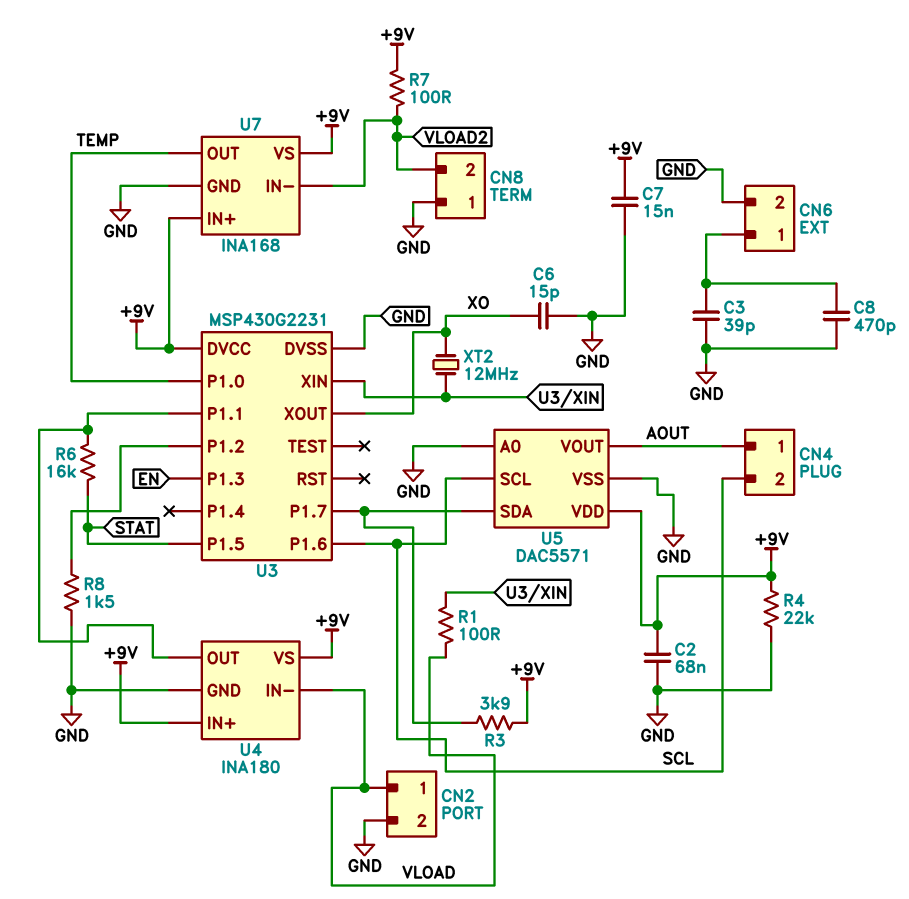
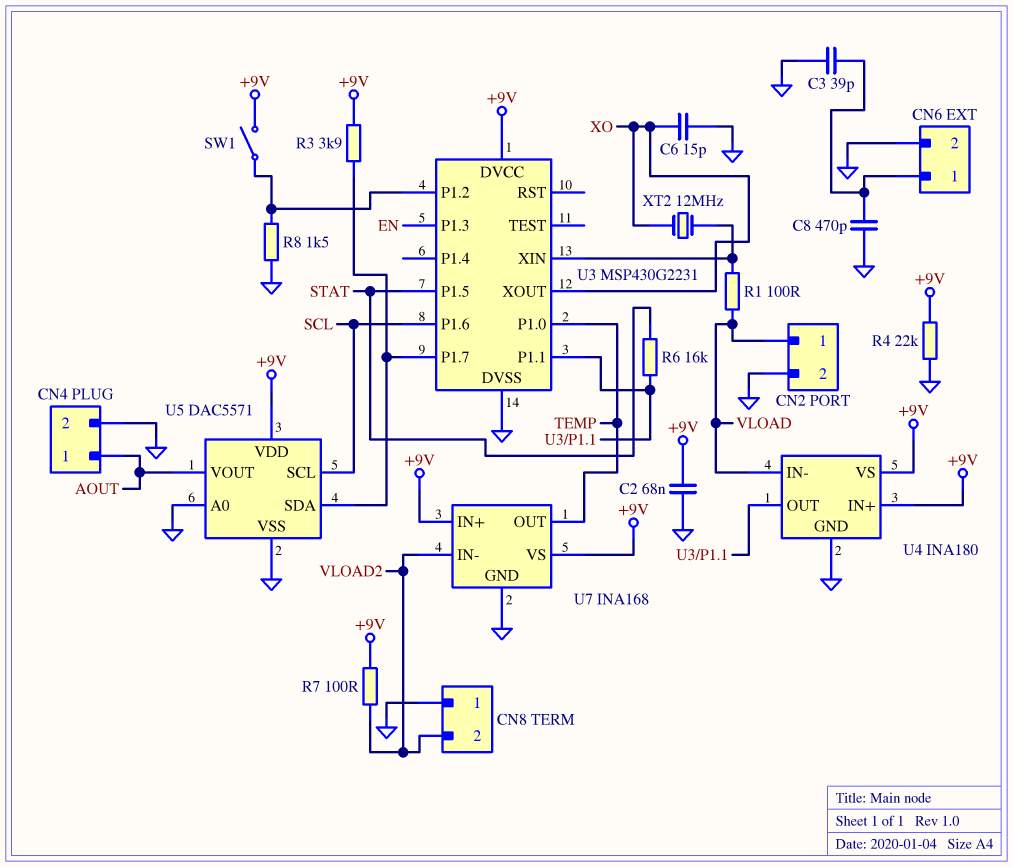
C7: 15nF (+9V, GND) -> none
CN4 pin 2: SCL -> GND
SW1: none -> switch (+9V, U3/P1.2)

